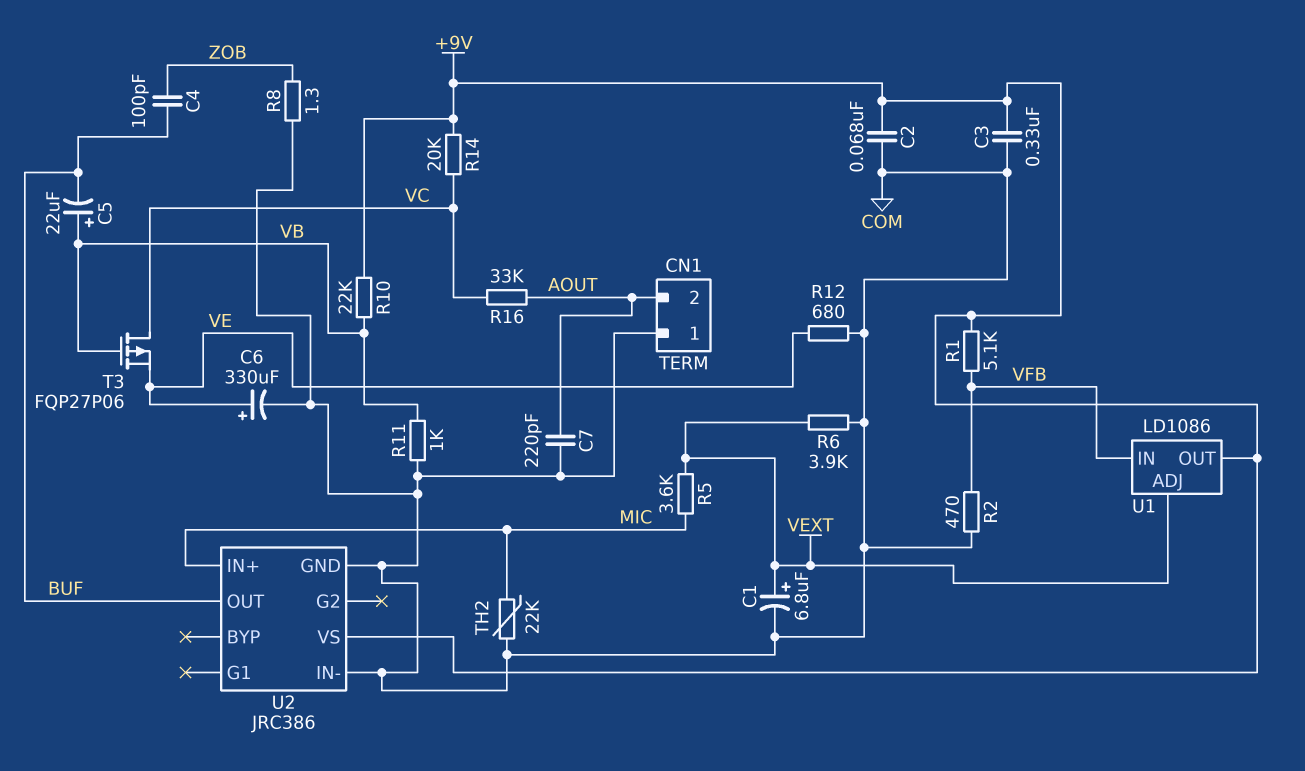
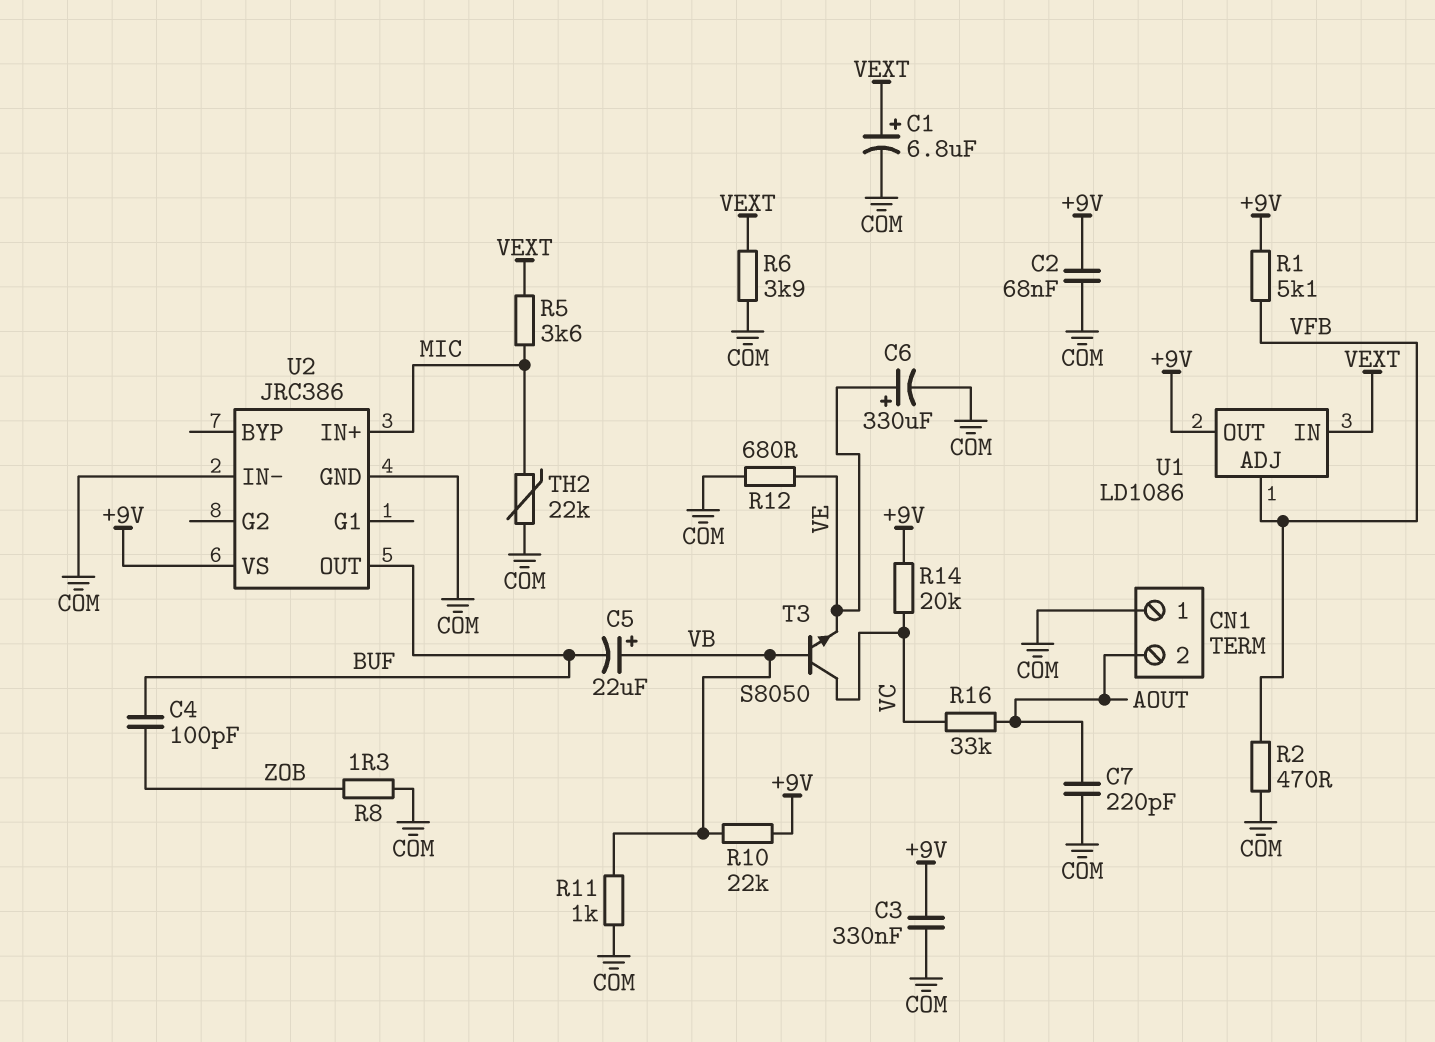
T3: PMOS FQP27P06 (G VB, D VC, S VE) -> NPN S8050 (B VB, C VC, E VE)
U1 pin ADJ: VEXT -> VFB
U1 pin IN: VFB -> VEXT

